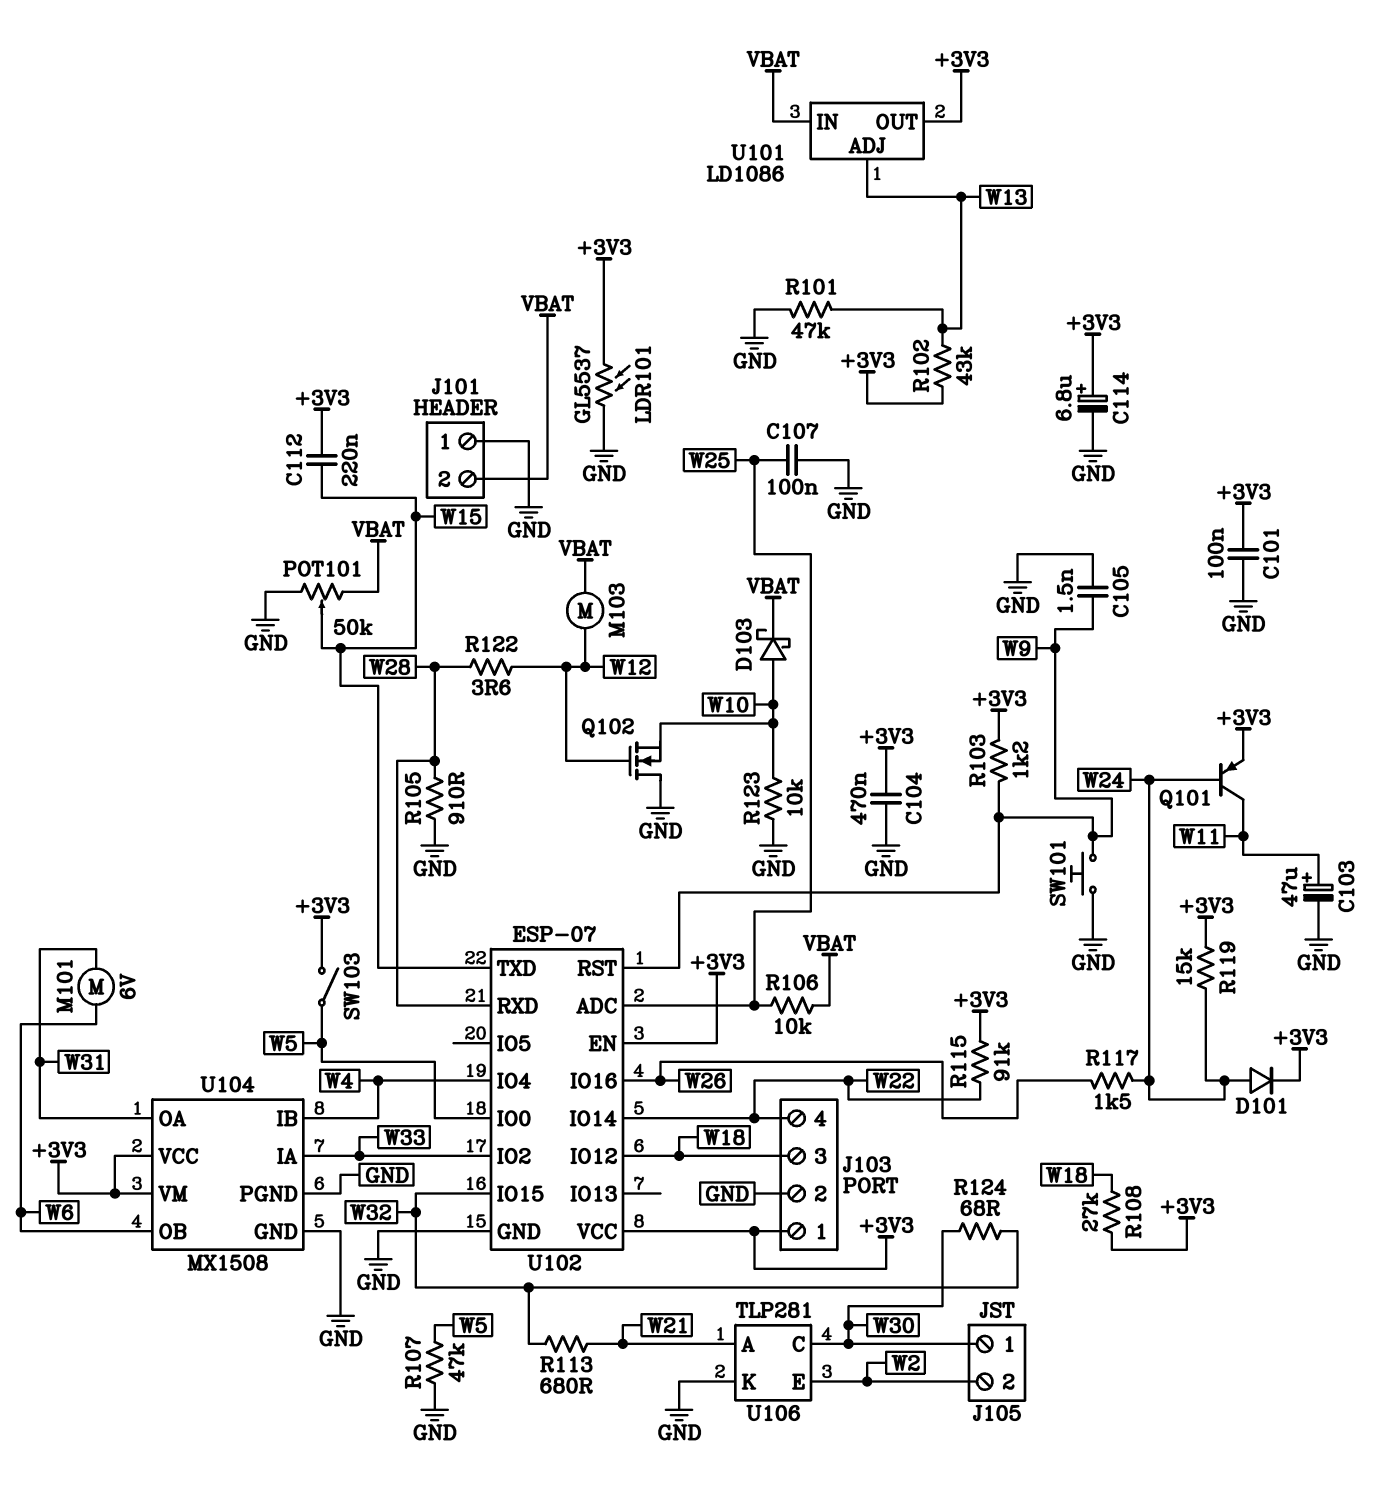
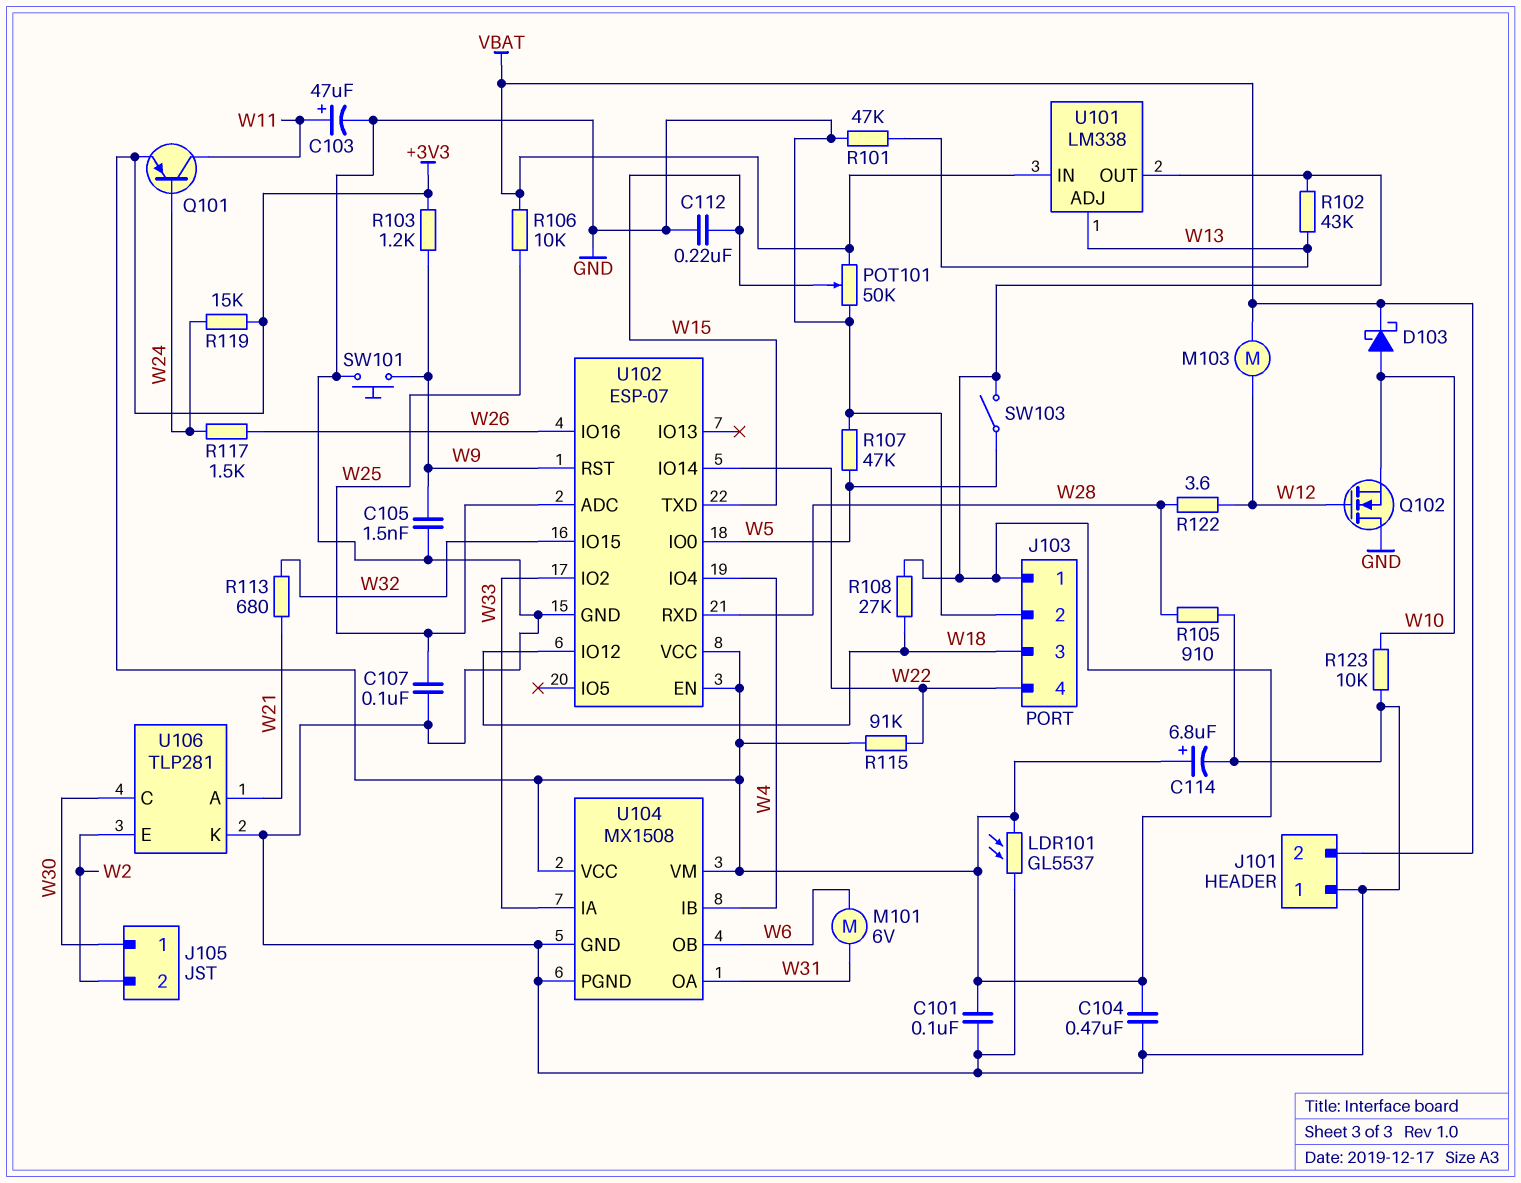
C112: 220nF (+3V3, W15) -> 220nF (GND, W15)
D101: diode (A W24, K +3V3) -> none
R124: 68 (W30, W32) -> none
U101: LD1086 -> LM338

